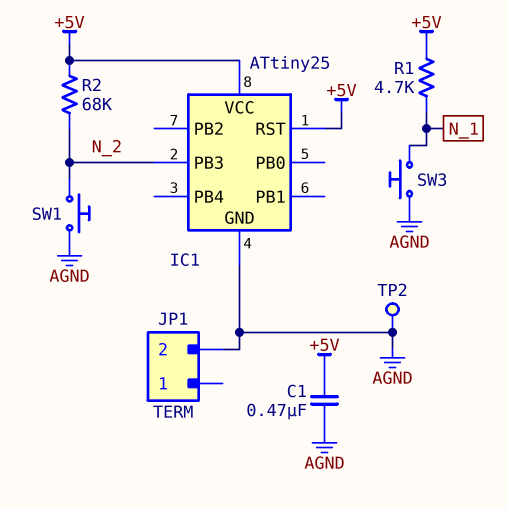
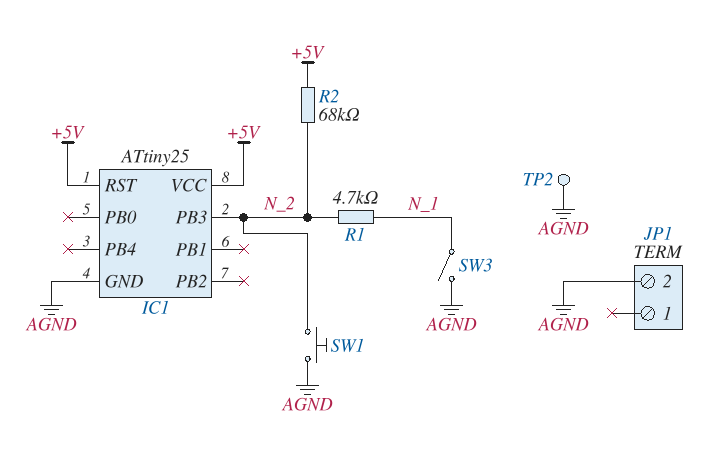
C1: 470nF (+5V, AGND) -> none
R1: 4.7k (+5V, N_1) -> 4.7k (N_1, N_2)
SW3: button (AGND, N_1) -> switch (AGND, N_1)

